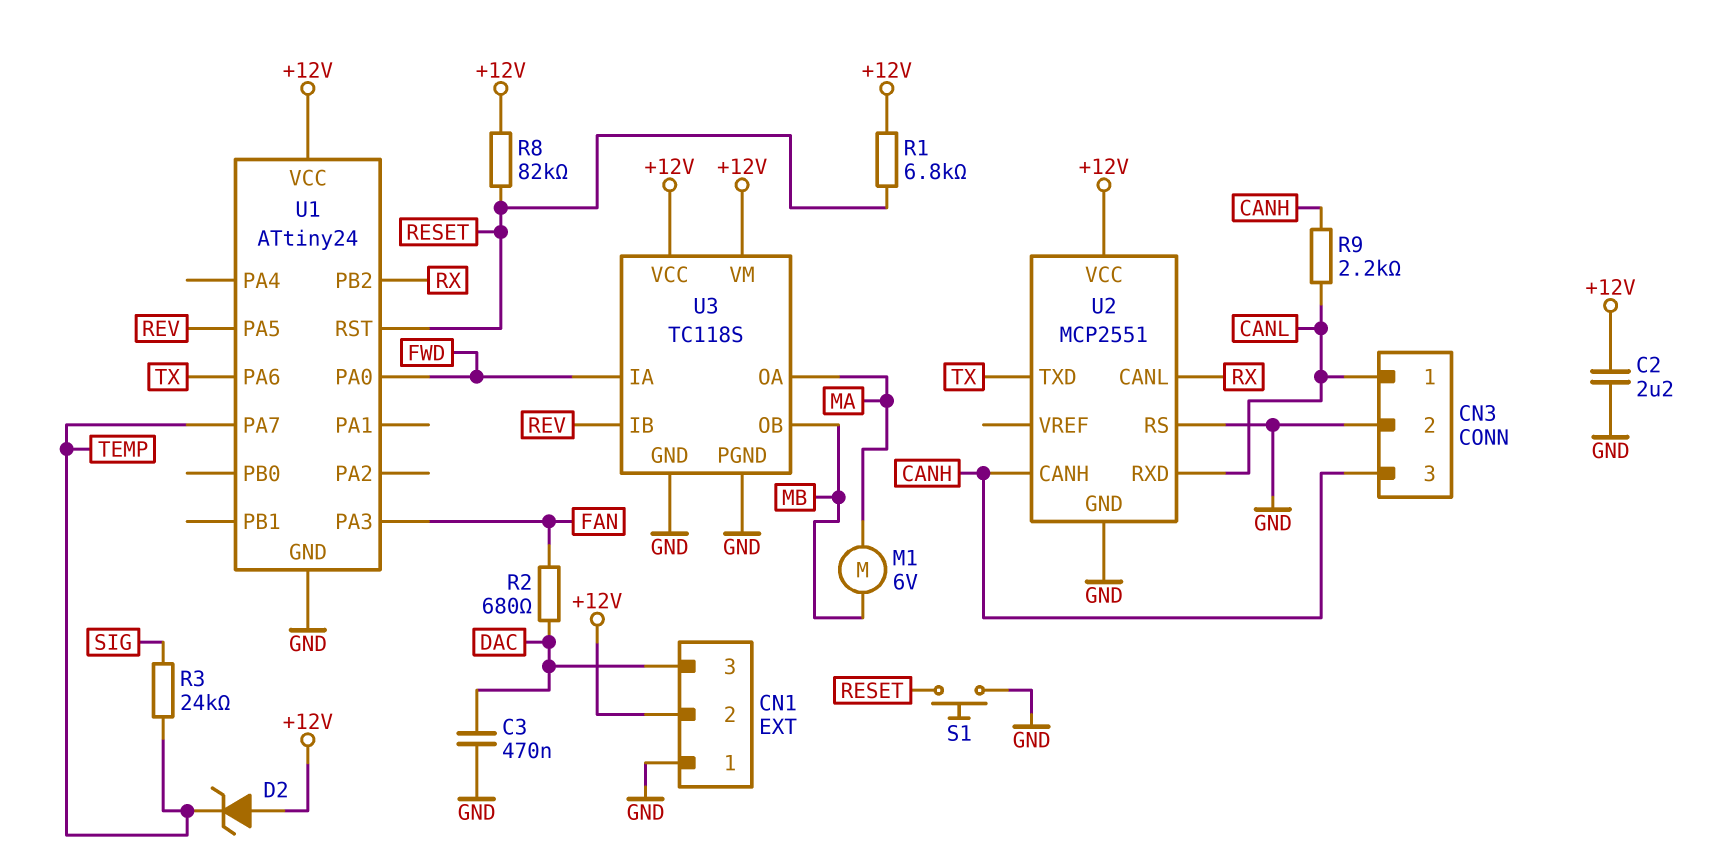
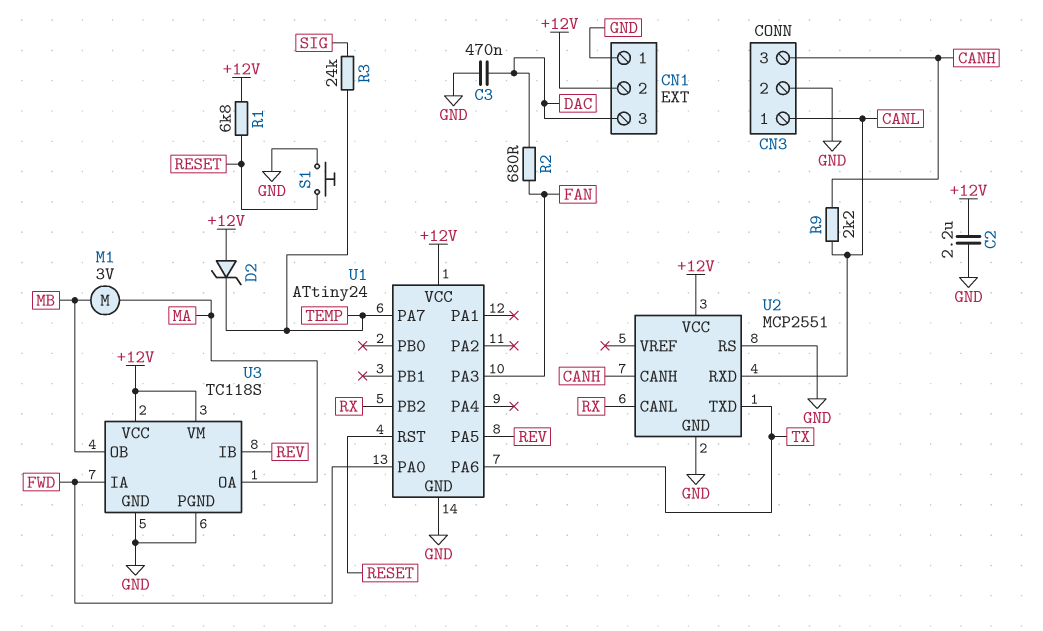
M1: motor 6V (MA, MB) -> motor 3V (MA, MB)
R8: 82k (+12V, RESET) -> none

